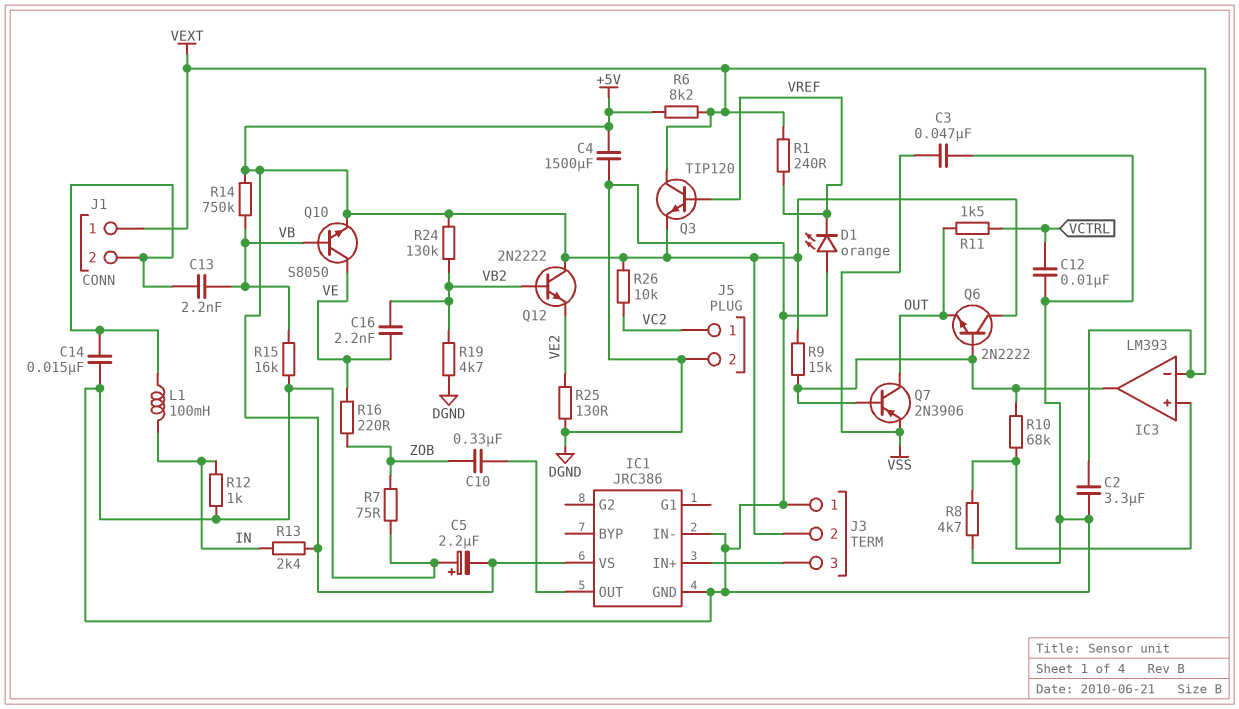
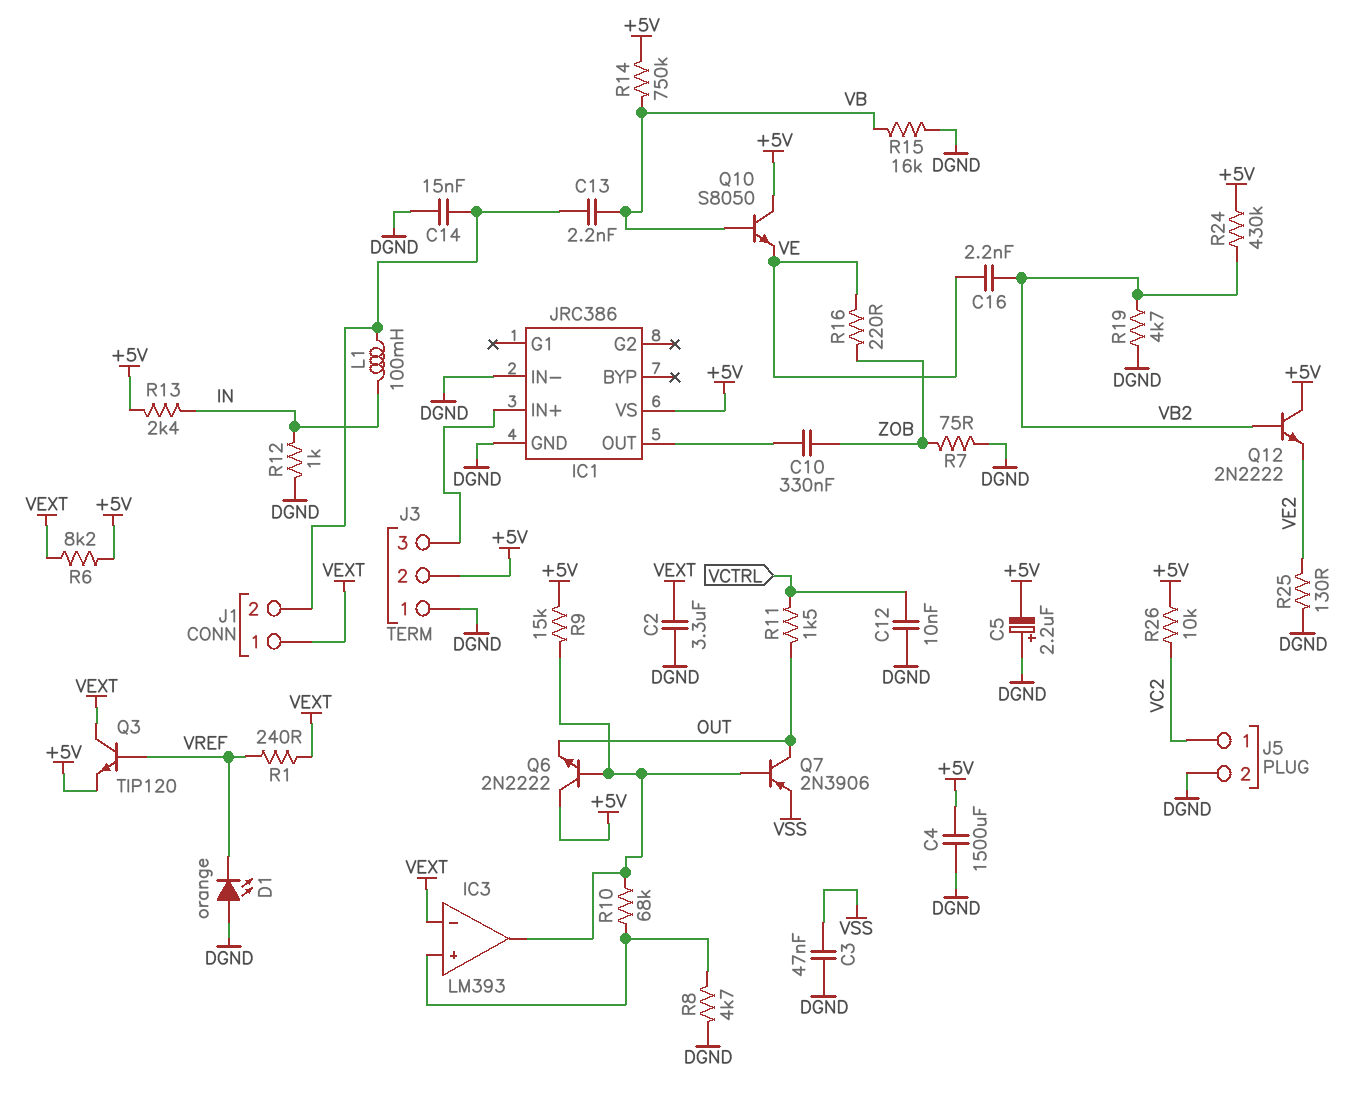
Q10: NPN S8050 (B VB, C VE, E +5V) -> NPN S8050 (B VB, C +5V, E VE)
R24: 130k (+5V, VB2) -> 430k (+5V, VB2)

